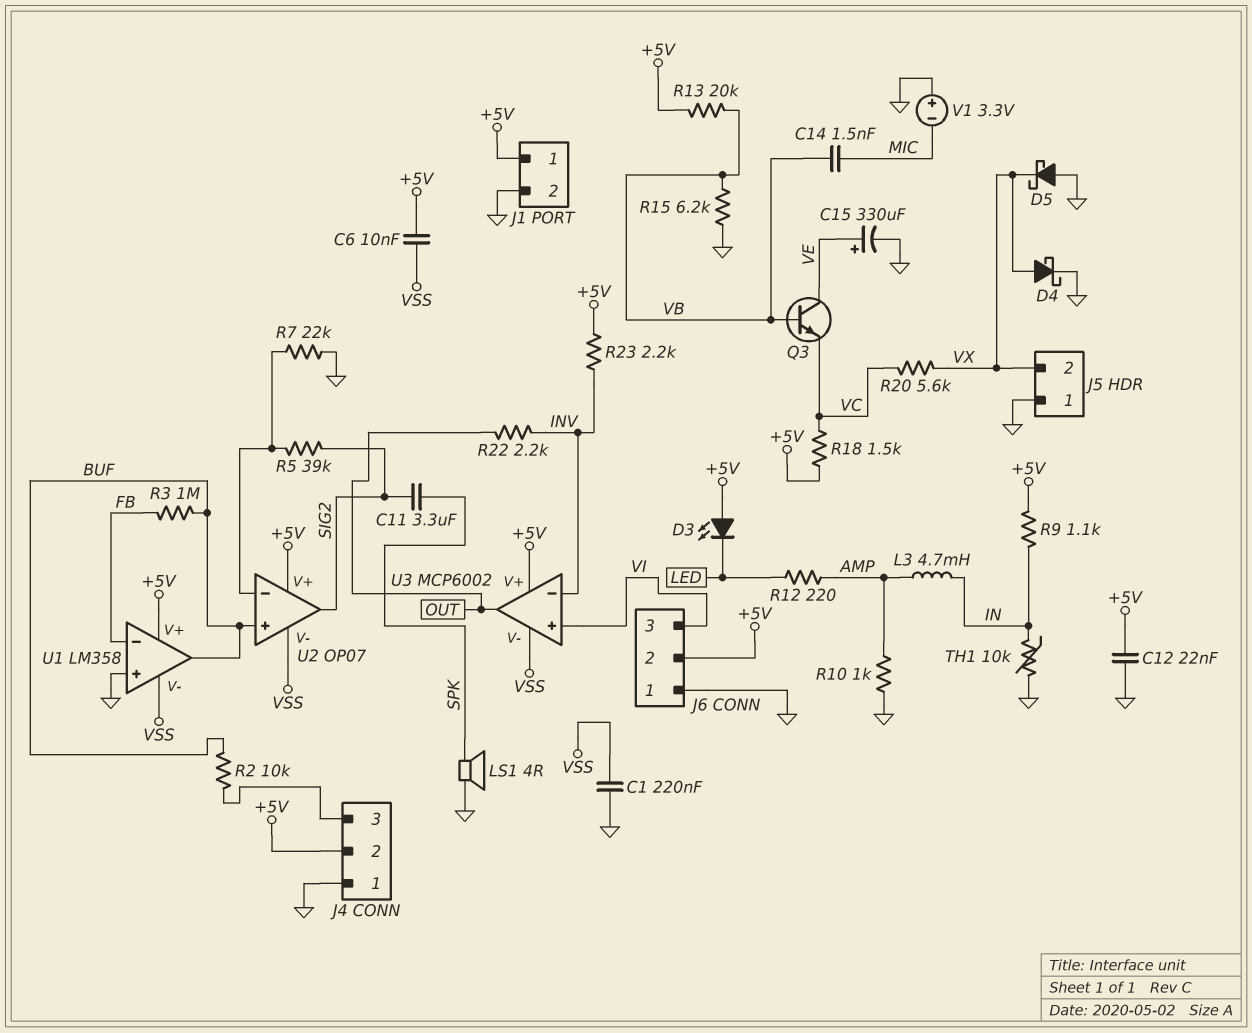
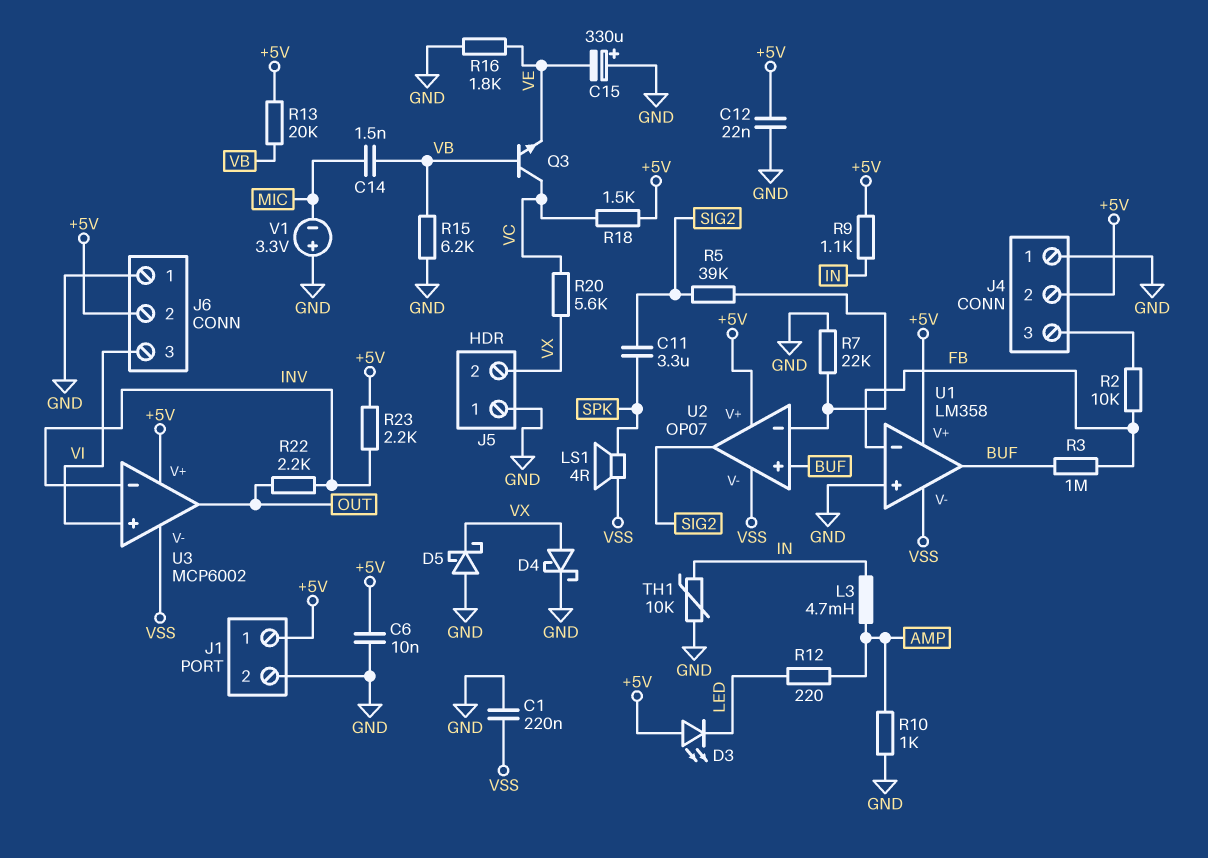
C6: 10nF (+5V, VSS) -> 10nF (+5V, GND)
C15: 330uF (plus VE, minus GND) -> 330uF (plus GND, minus VE)
LS1: speaker 4R (GND, SPK) -> speaker 4R (SPK, VSS)
Q3: NPN (B VB, C VE, E VC) -> NPN (B VB, C VC, E VE)
R2: 10k (BUF, J4/3) -> 10k (FB, J4/3)
R16: none -> 1.8k (GND, VE)

